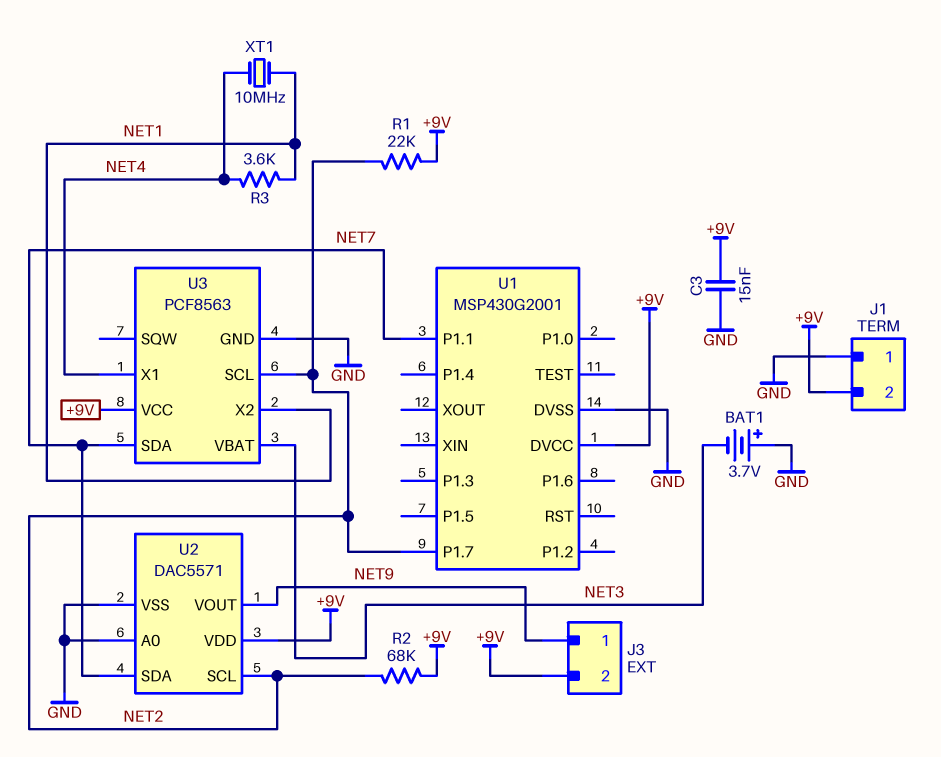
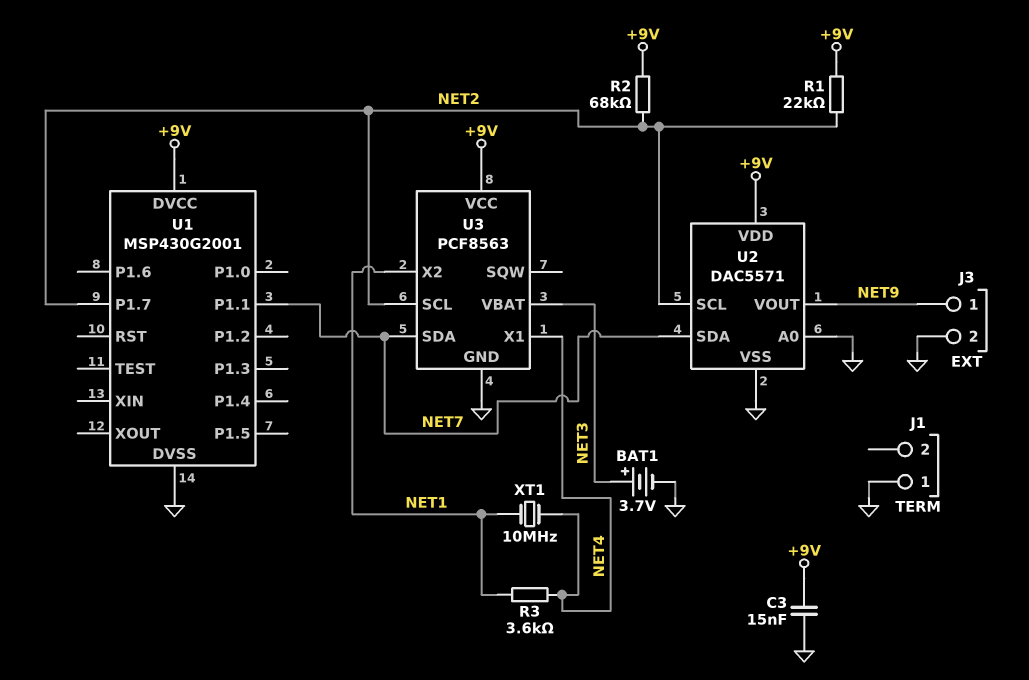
BAT1: 3.7V (plus GND, minus NET3) -> 3.7V (plus NET3, minus GND)
J1 pin 2: +9V -> none
J3 pin 2: +9V -> GND

